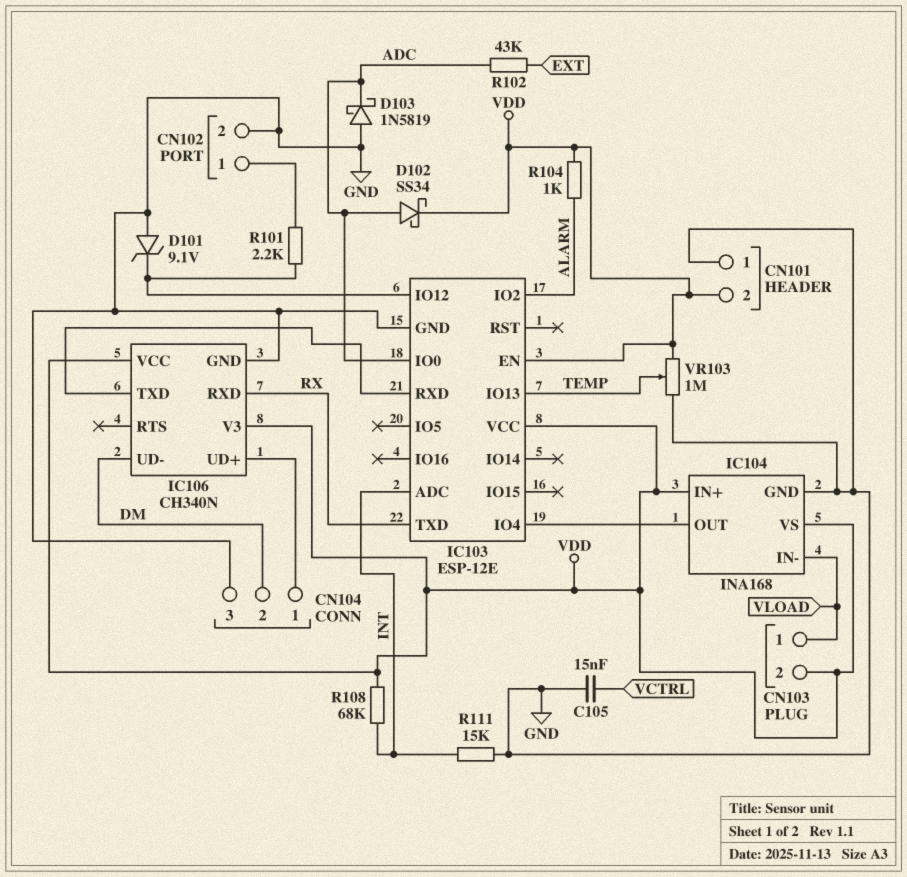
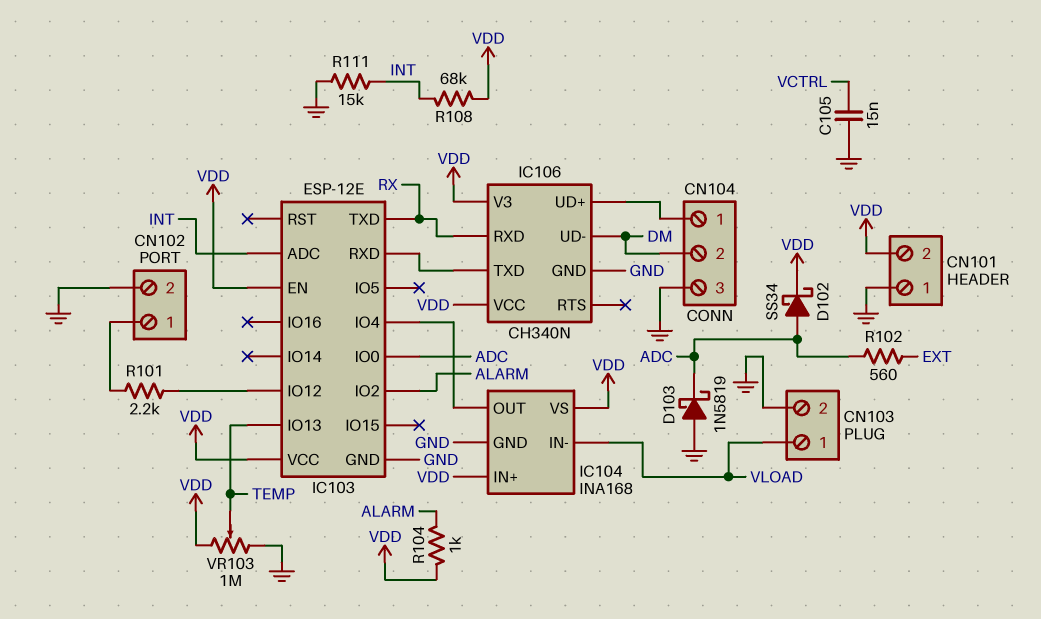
CN103 pin 2: VDD -> GND
D101: zener 9.1V (A GND, K IC103/IO12) -> none
R102: 43k (ADC, EXT) -> 560 (ADC, EXT)

